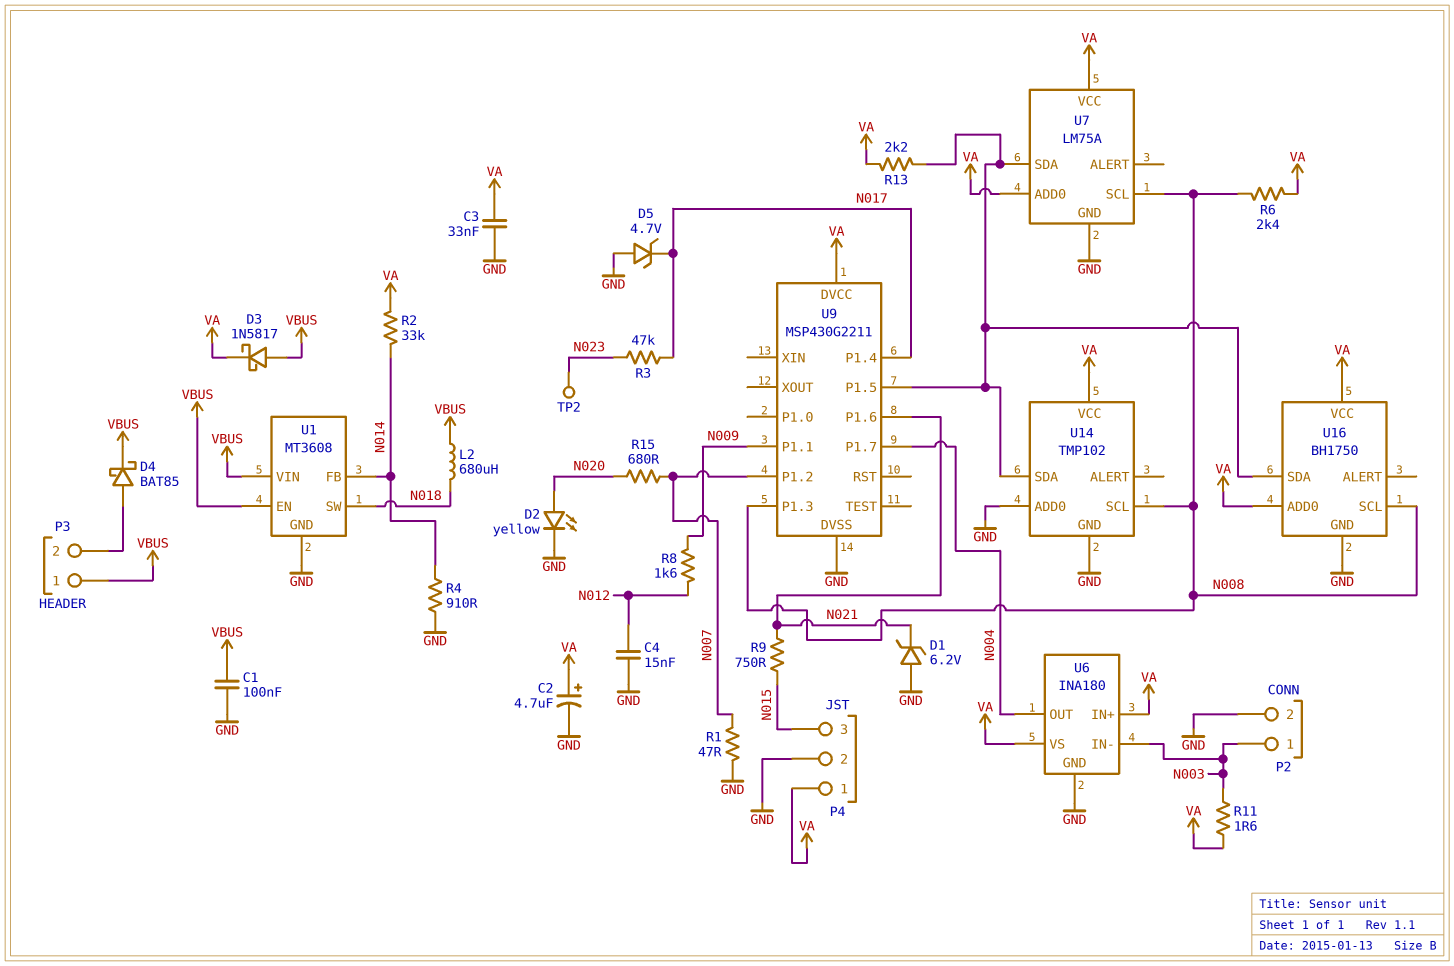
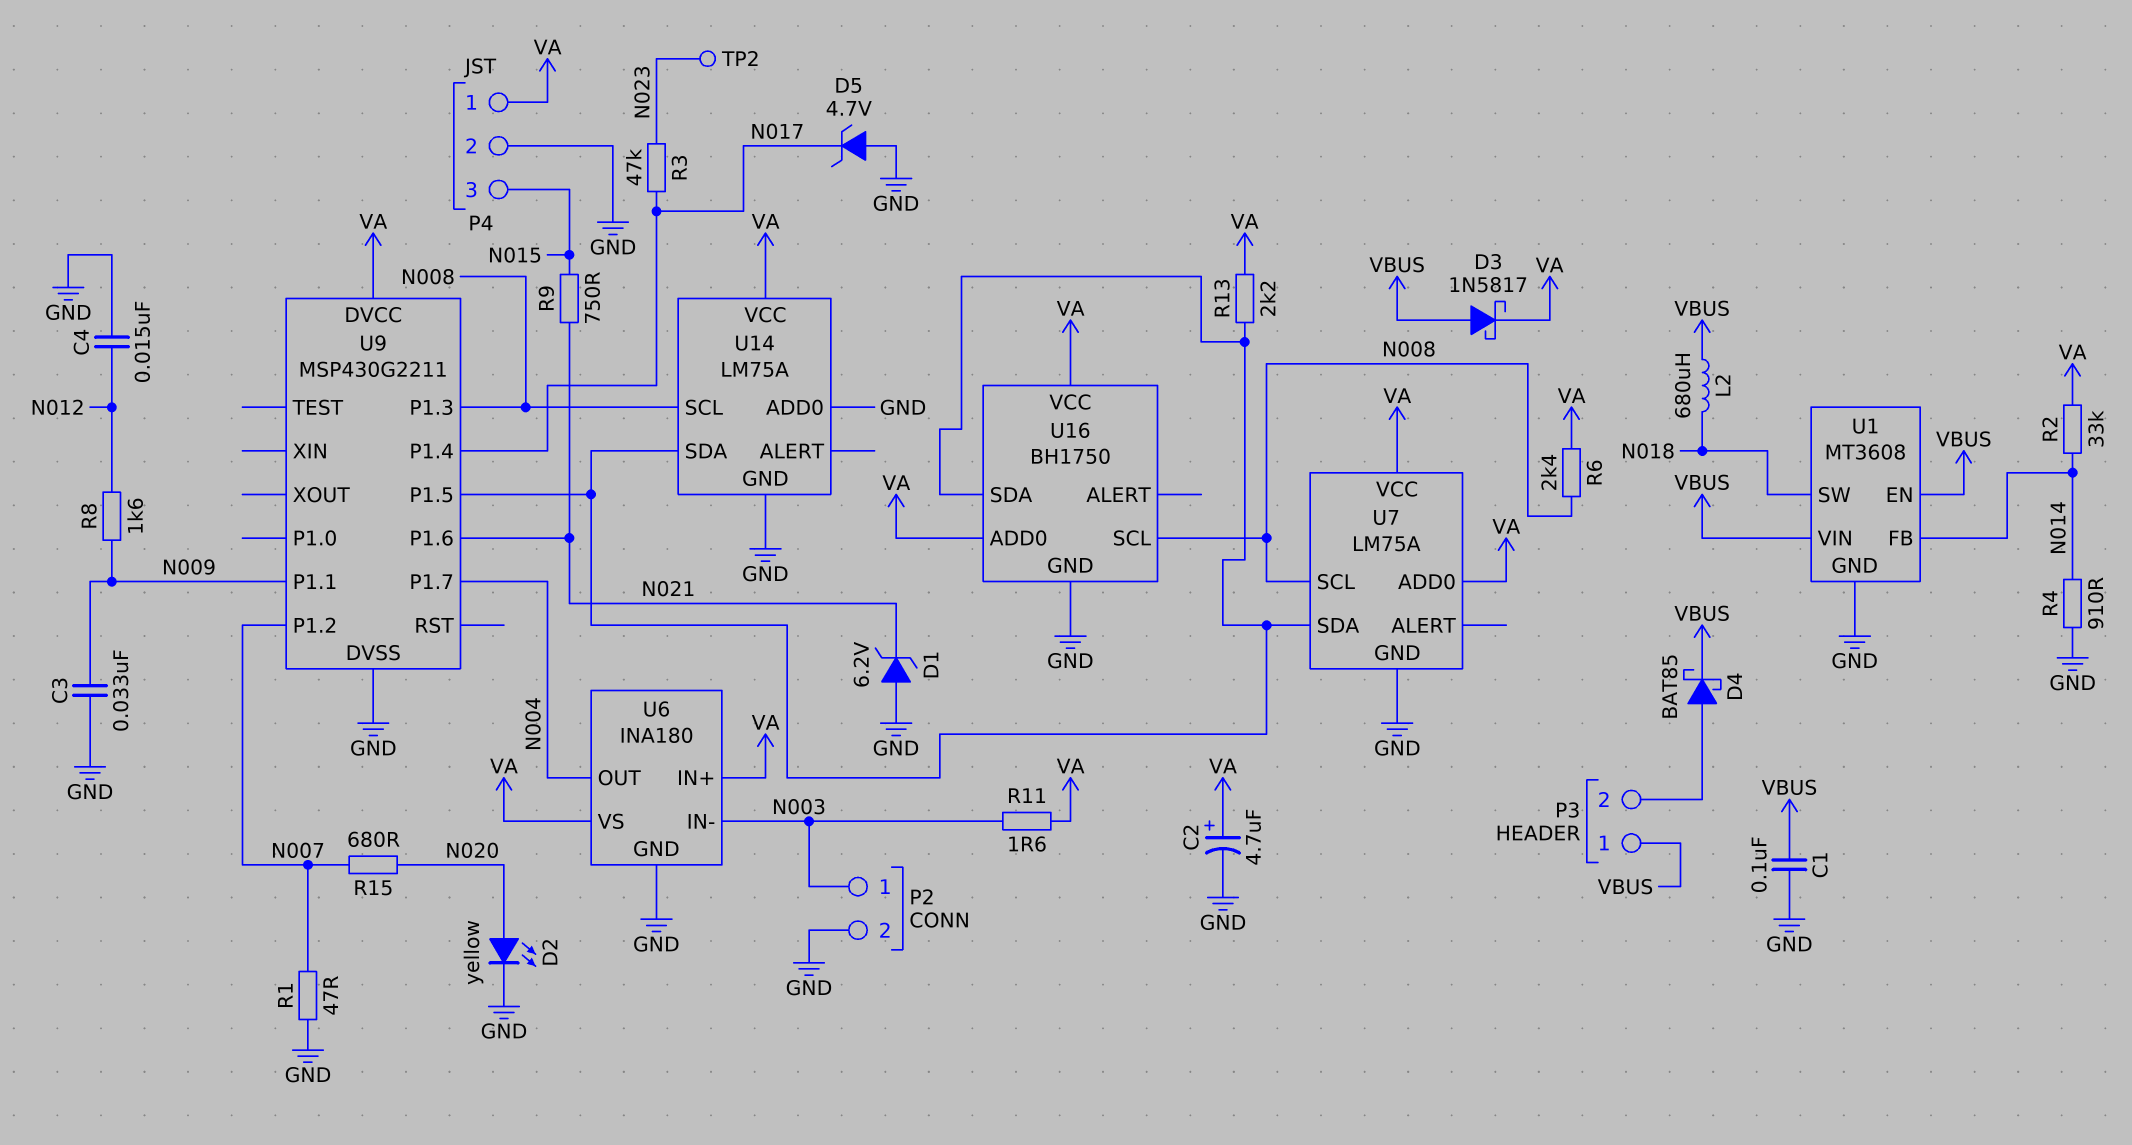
C3: 33nF (GND, VA) -> 33nF (GND, N009)
U14: TMP102 -> LM75A

